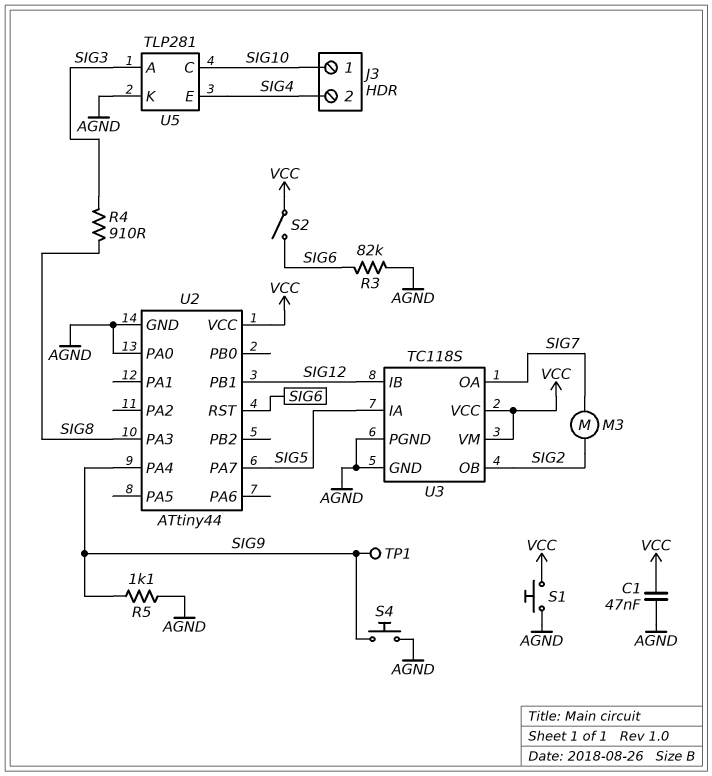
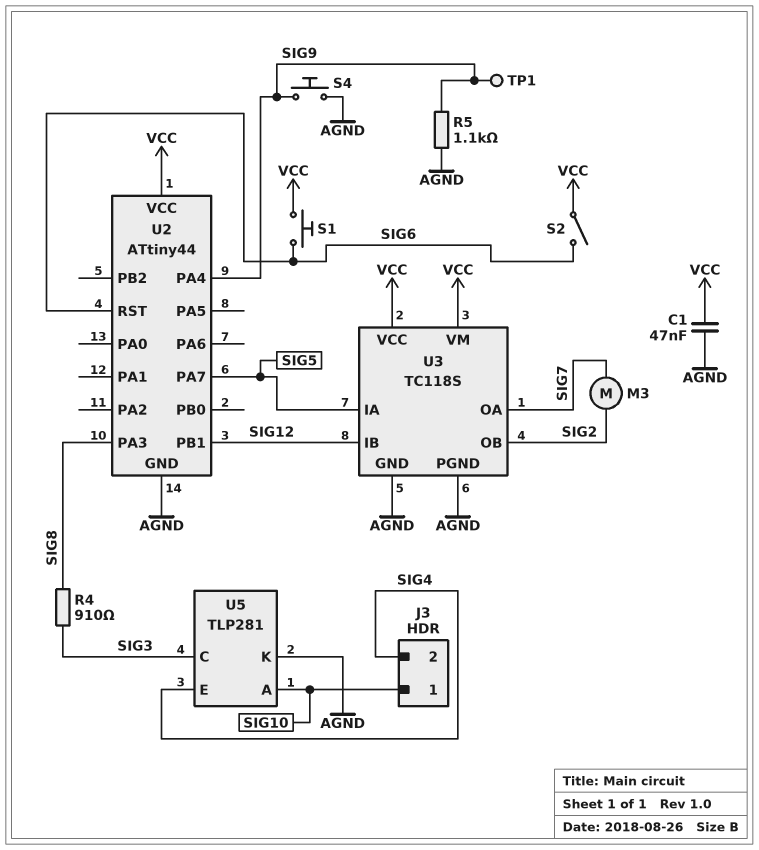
R3: 82k (AGND, SIG6) -> none
S1: button (AGND, VCC) -> button (SIG6, VCC)
U2 pin PA0: AGND -> none
U5 pin A: SIG3 -> SIG10
U5 pin C: SIG10 -> SIG3

